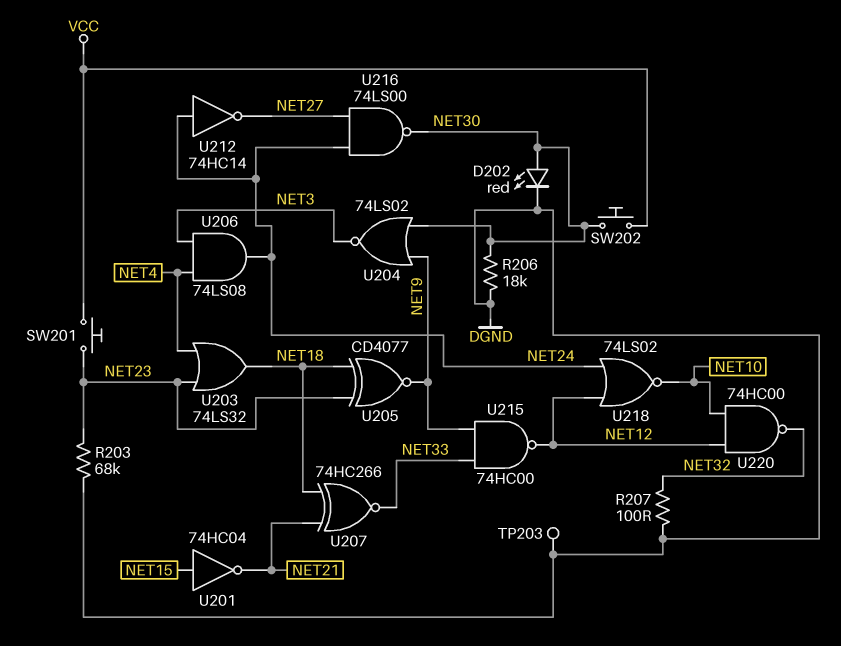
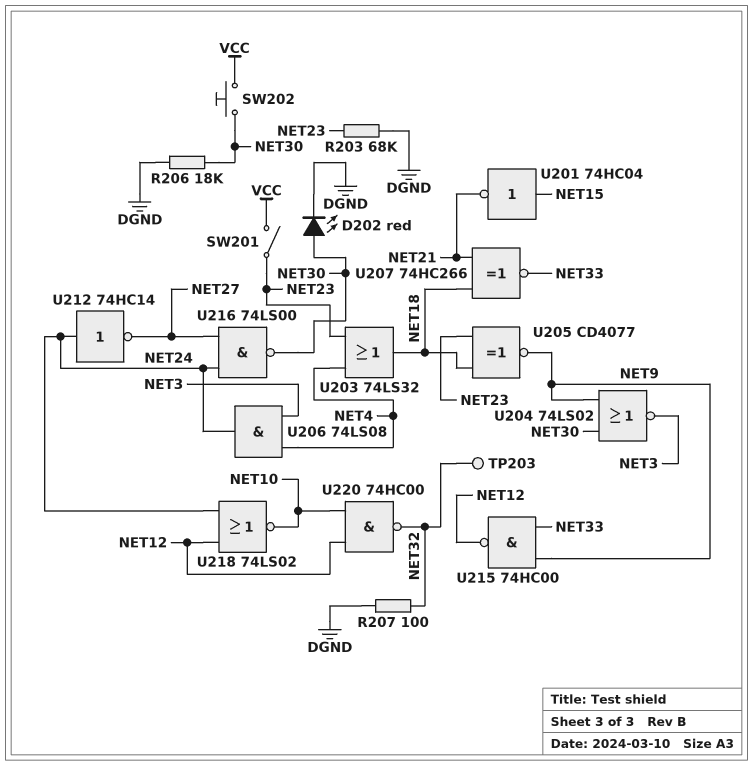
SW201: button (NET23, VCC) -> switch (NET23, VCC)
TP203: test point (DGND) -> test point (NET32)

